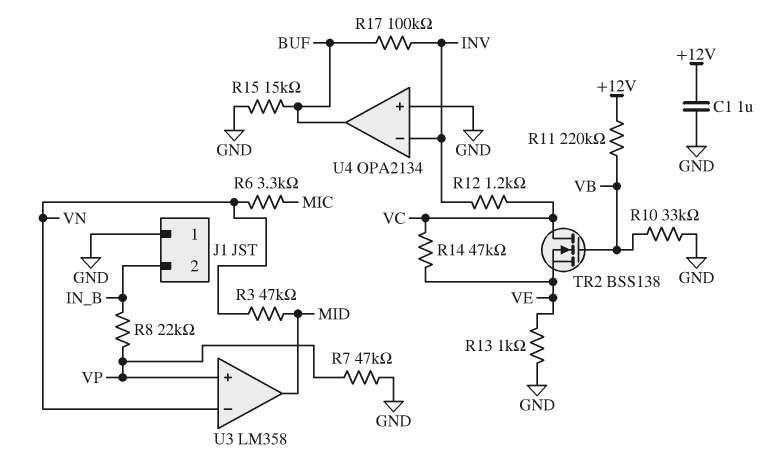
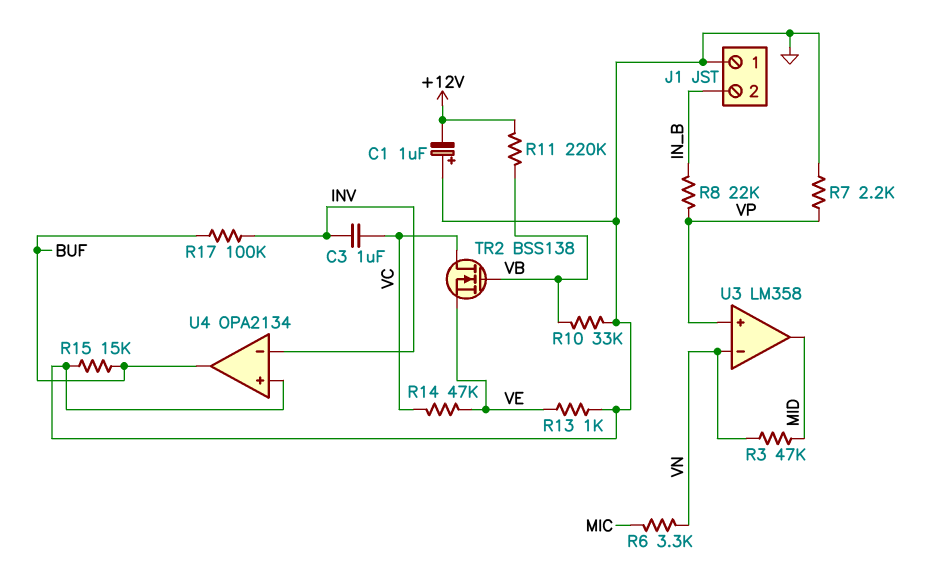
C1: 1uF (+12V, GND) -> 1uF (plus GND, minus +12V)
C3: none -> 1uF (INV, VC)
R7: 47k (GND, VP) -> 2.2k (GND, VP)
R12: 1.2k (INV, VC) -> none

